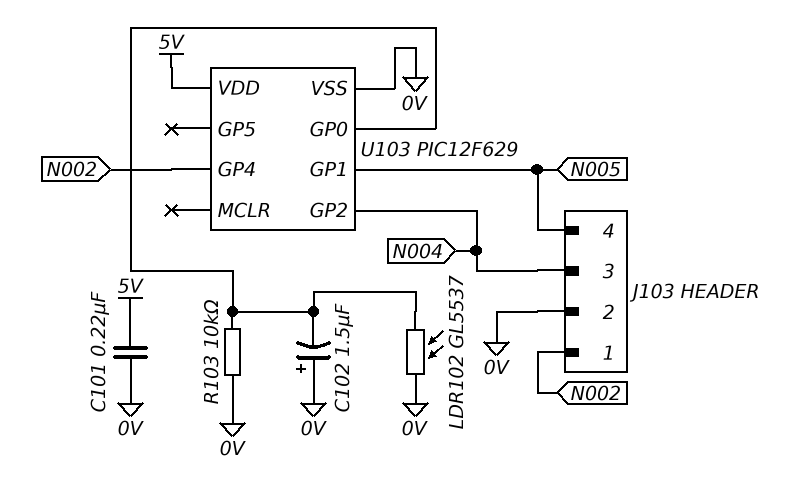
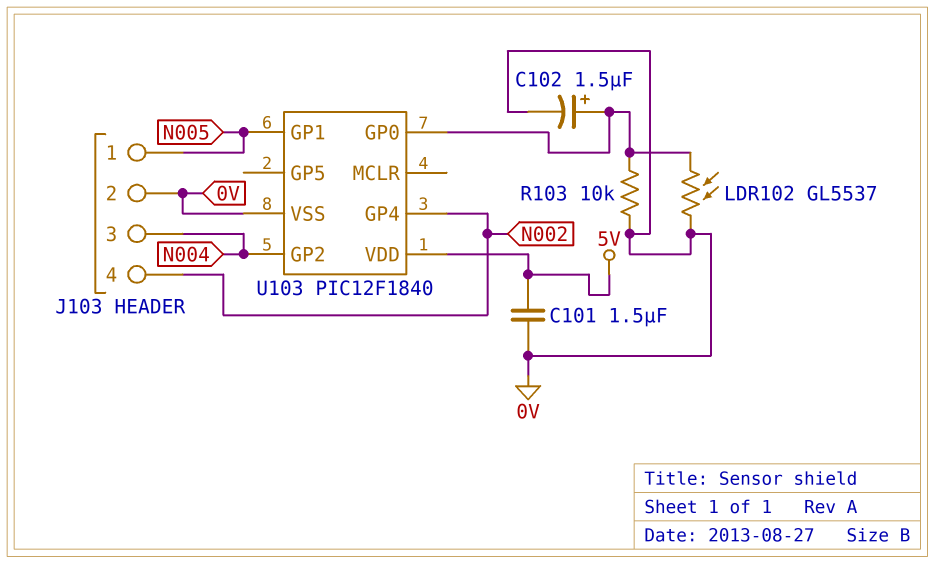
C101: 220nF (0V, 5V) -> 1.5uF (0V, 5V)
C102: 1.5uF (plus 0V, minus U103/GP0) -> 1.5uF (plus U103/GP0, minus 0V)
J103 pin 1: N002 -> N005
J103 pin 4: N005 -> N002
U103: PIC12F629 -> PIC12F1840

